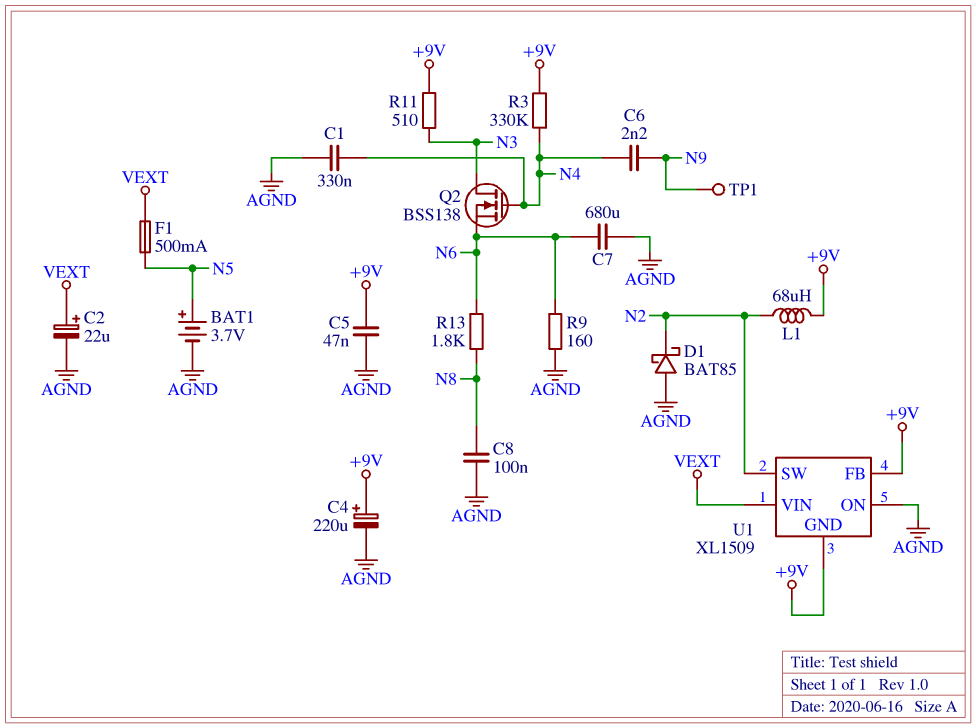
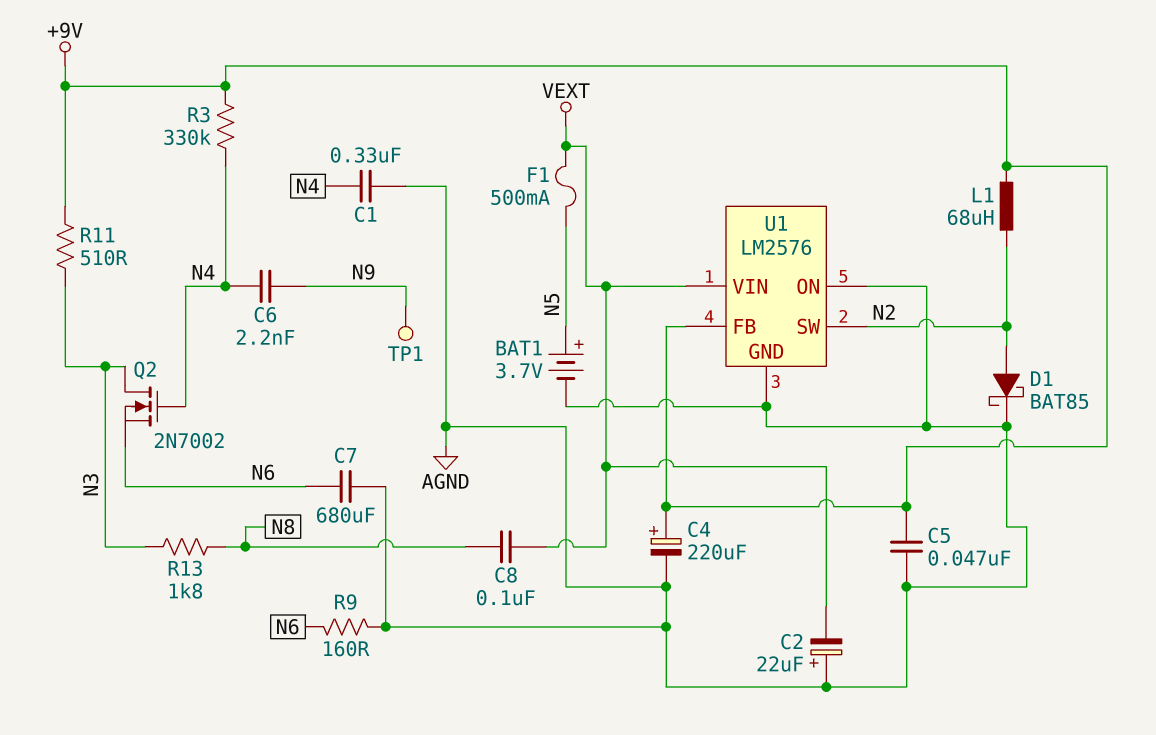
C2: 22uF (plus VEXT, minus AGND) -> 22uF (plus AGND, minus VEXT)
C8: 100nF (AGND, N8) -> 100nF (N8, VEXT)
D1: schottky BAT85 (A AGND, K N2) -> schottky BAT85 (A N2, K AGND)
Q2: NMOS BSS138 (G N4, D N3, S N6) -> NMOS 2N7002 (G N4, D N3, S N6)
R13: 1.8k (N6, N8) -> 1.8k (N3, N8)
U1: XL1509 -> LM2576
U1 pin GND: +9V -> AGND

